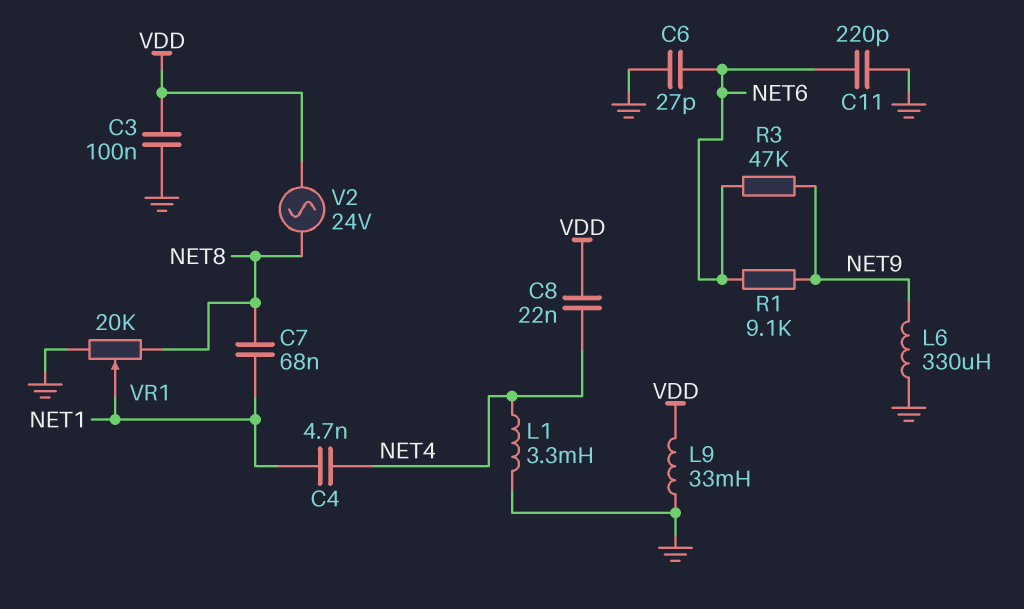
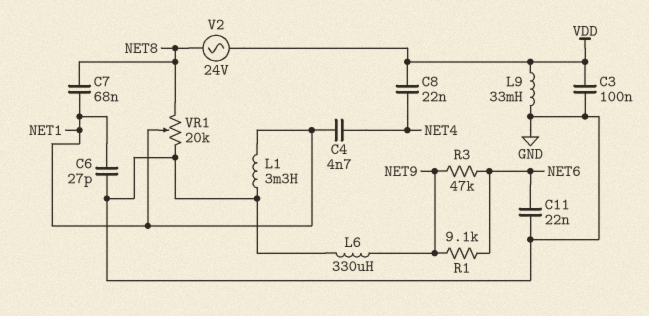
C6: 27pF (GND, NET6) -> 27pF (GND, NET1)
C11: 220pF (GND, NET6) -> 22nF (GND, NET6)
L1: 3.3mH (GND, NET4) -> 3.3mH (GND, NET1)

